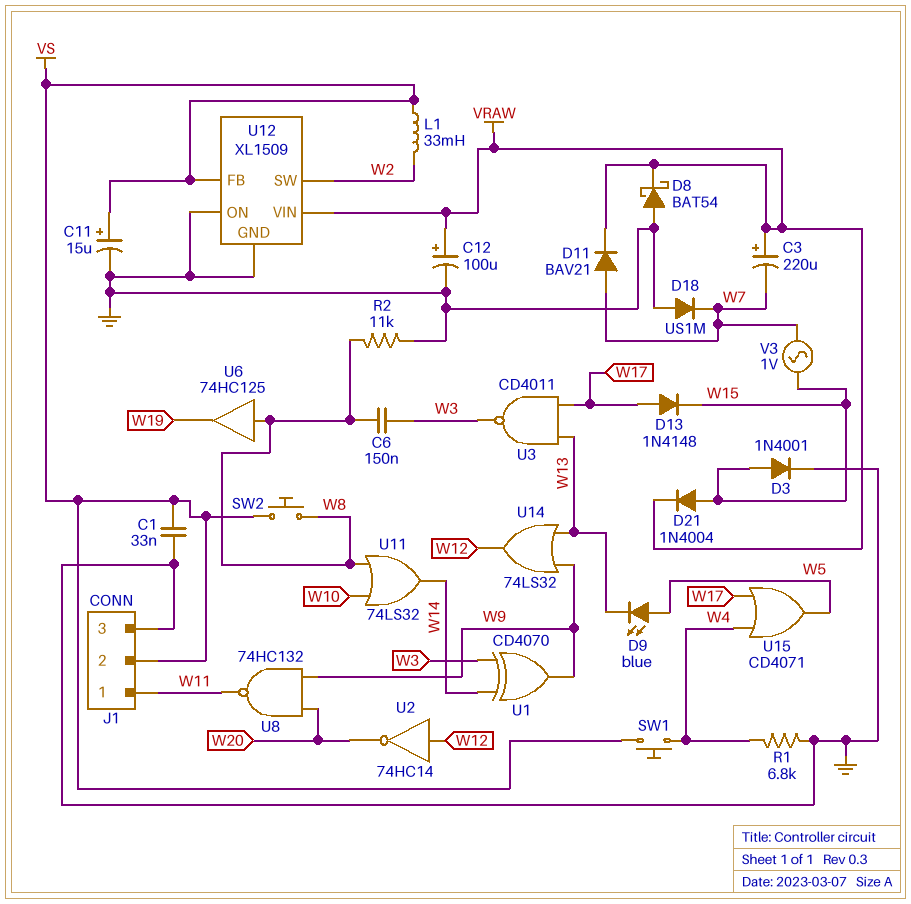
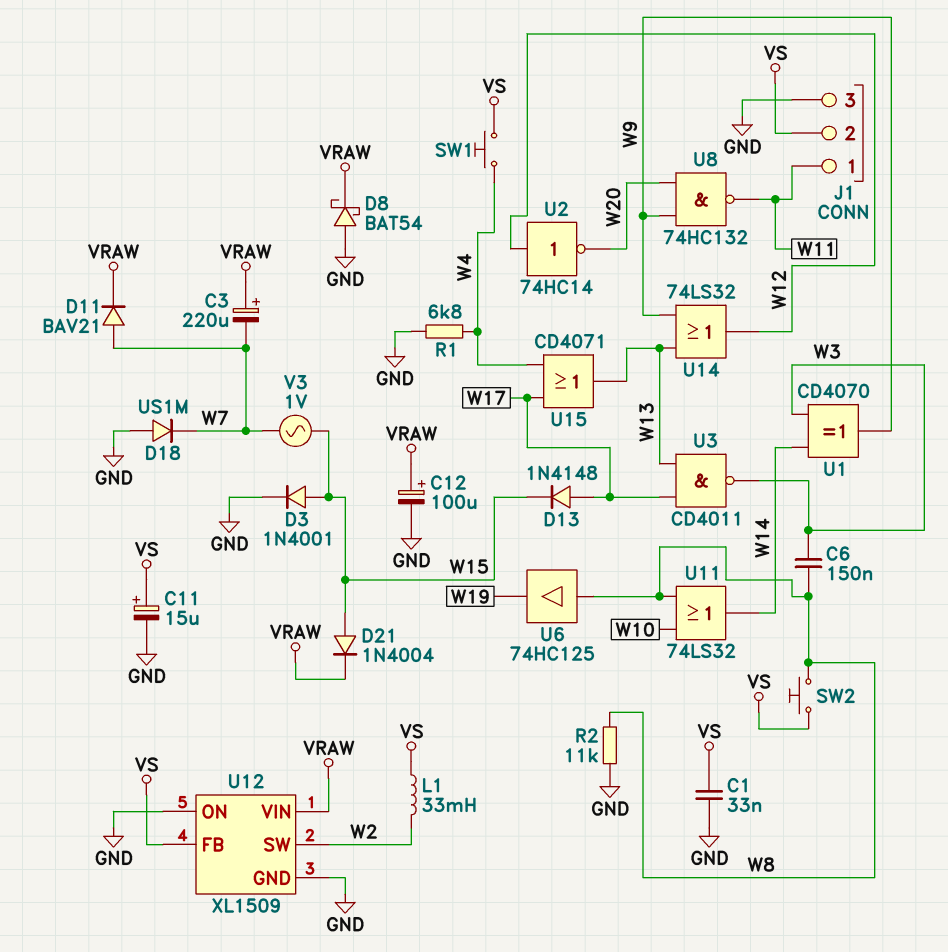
D9: LED blue (A W5, K W13) -> none
U15: OR CD4071 (in W4, in W17, out W5) -> OR CD4071 (in W4, in W17, out W13)

